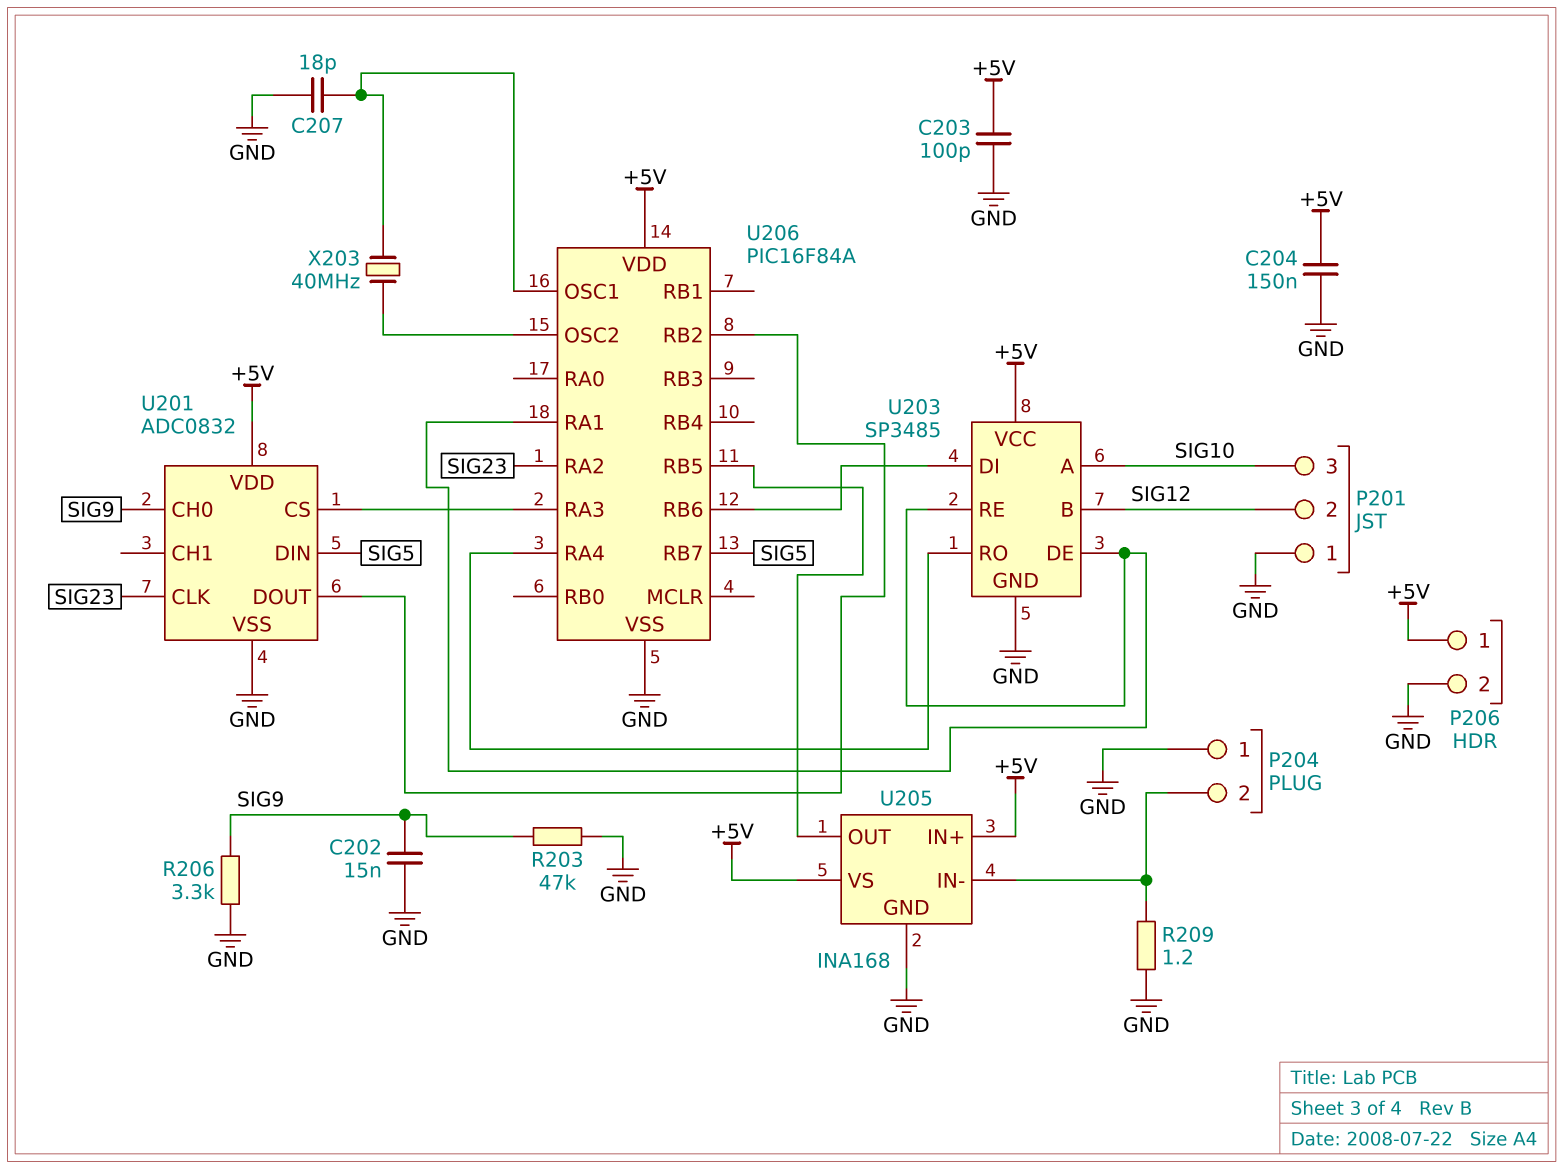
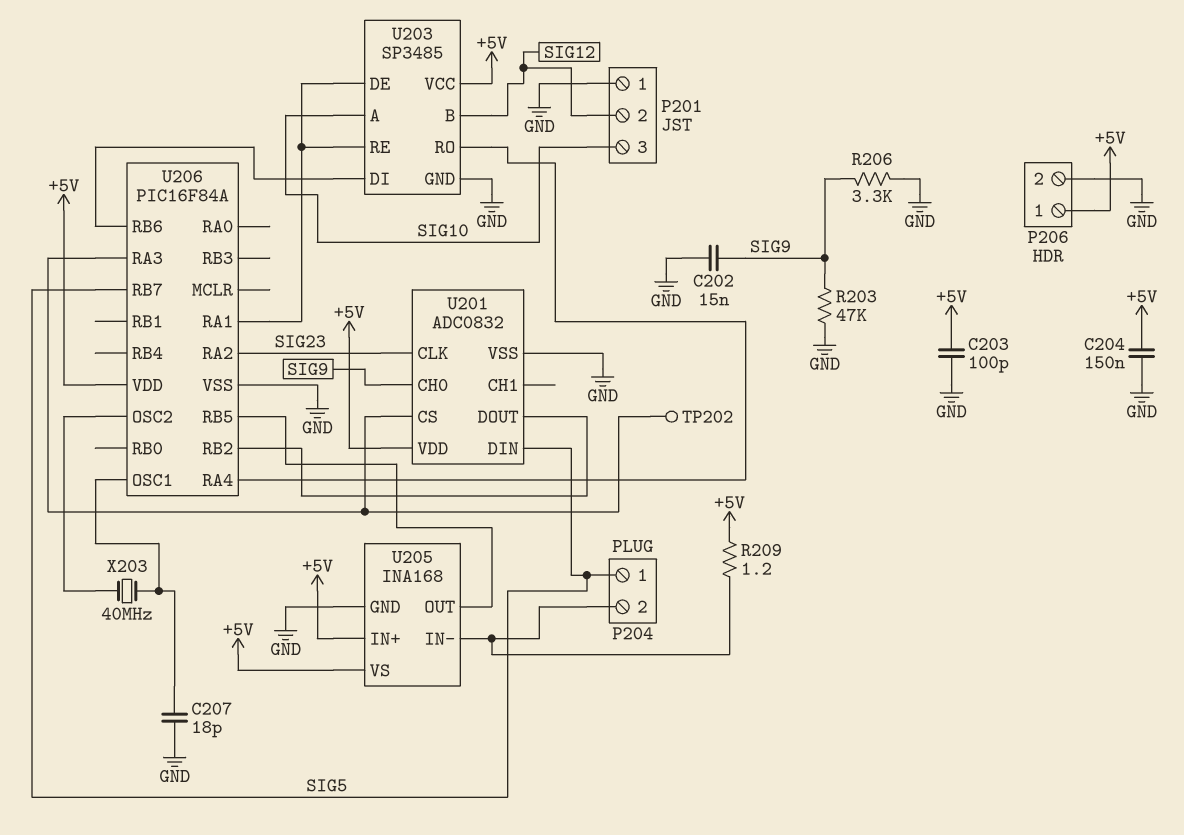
P204 pin 1: GND -> SIG5
R209: 1.2 (GND, P204/2) -> 1.2 (+5V, P204/2)
TP202: none -> test point (U201/CS)

